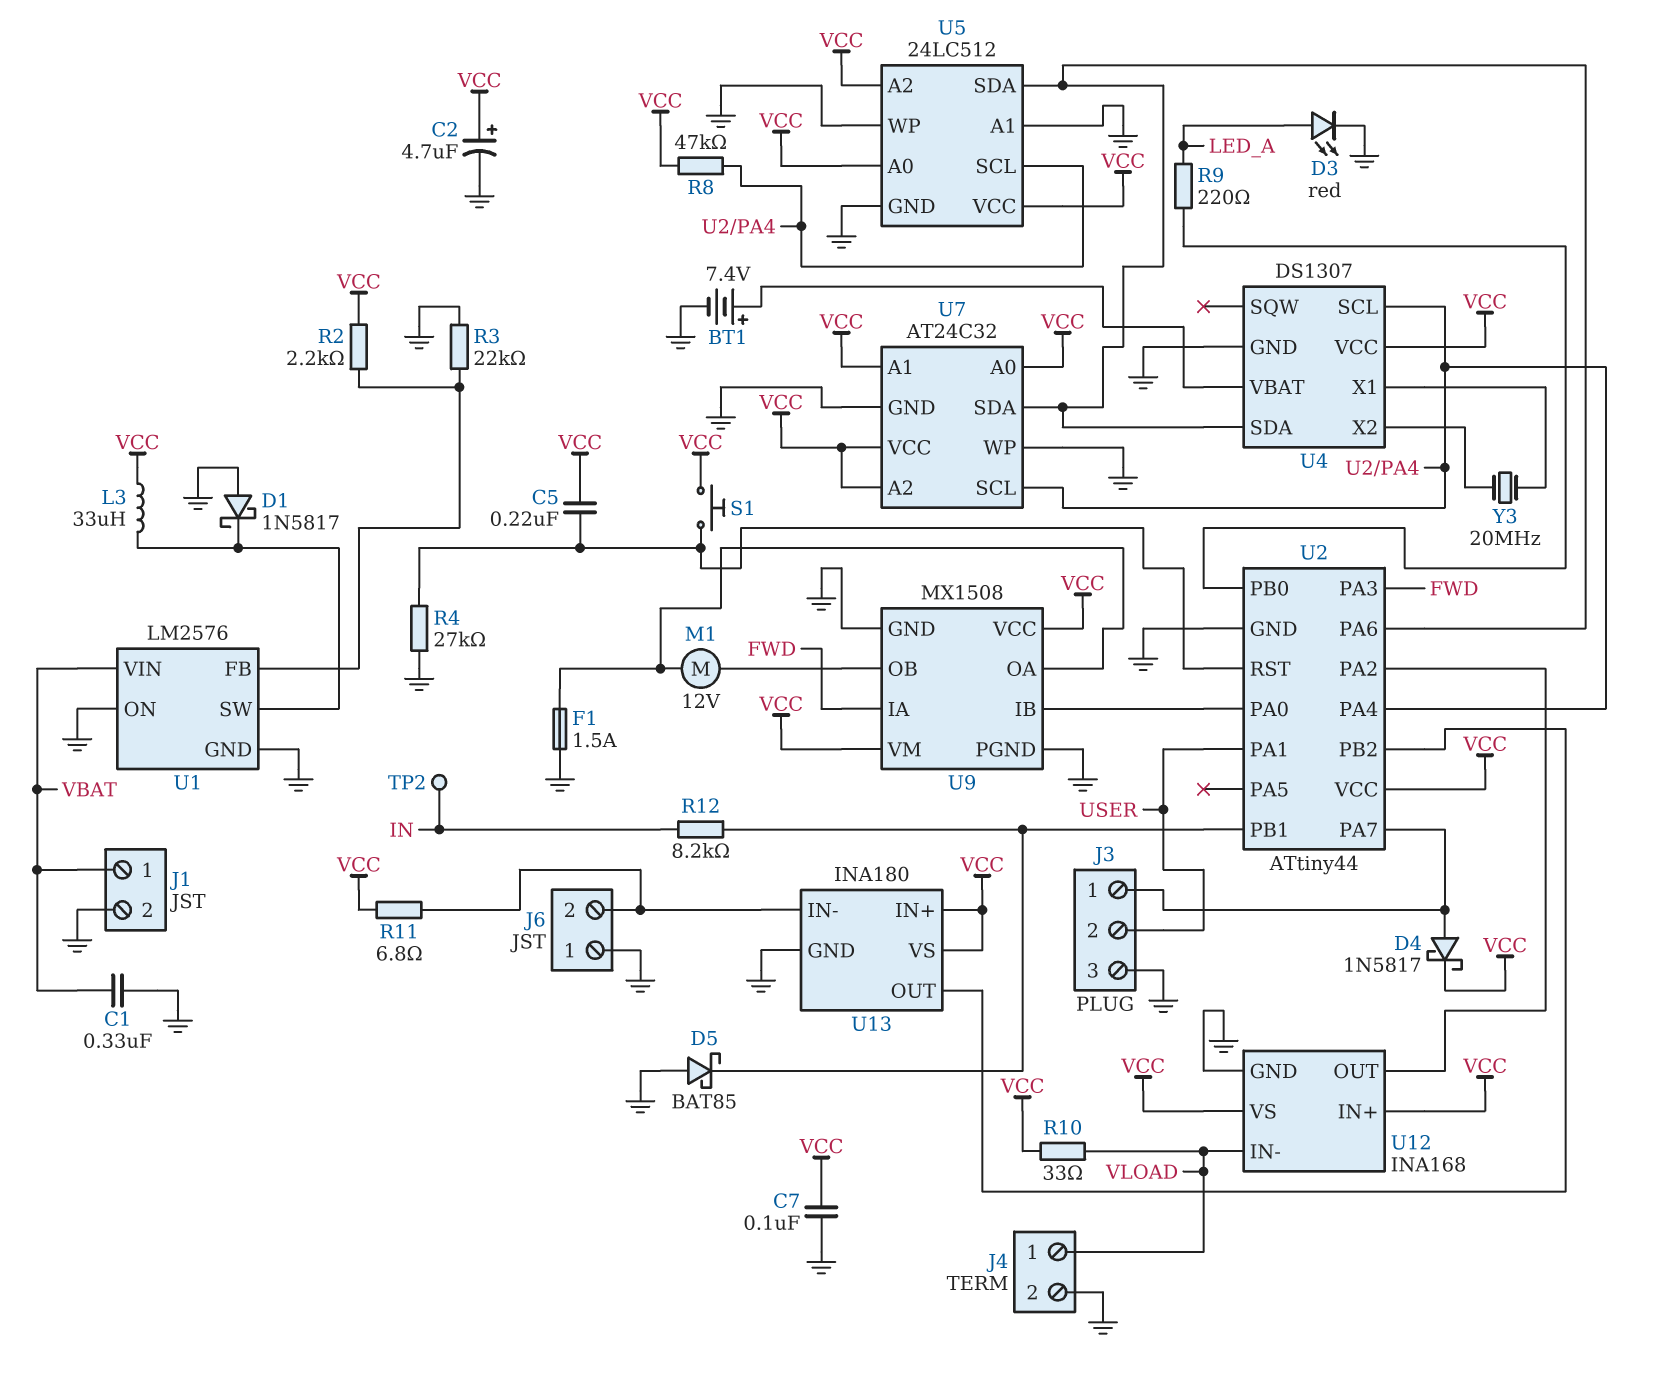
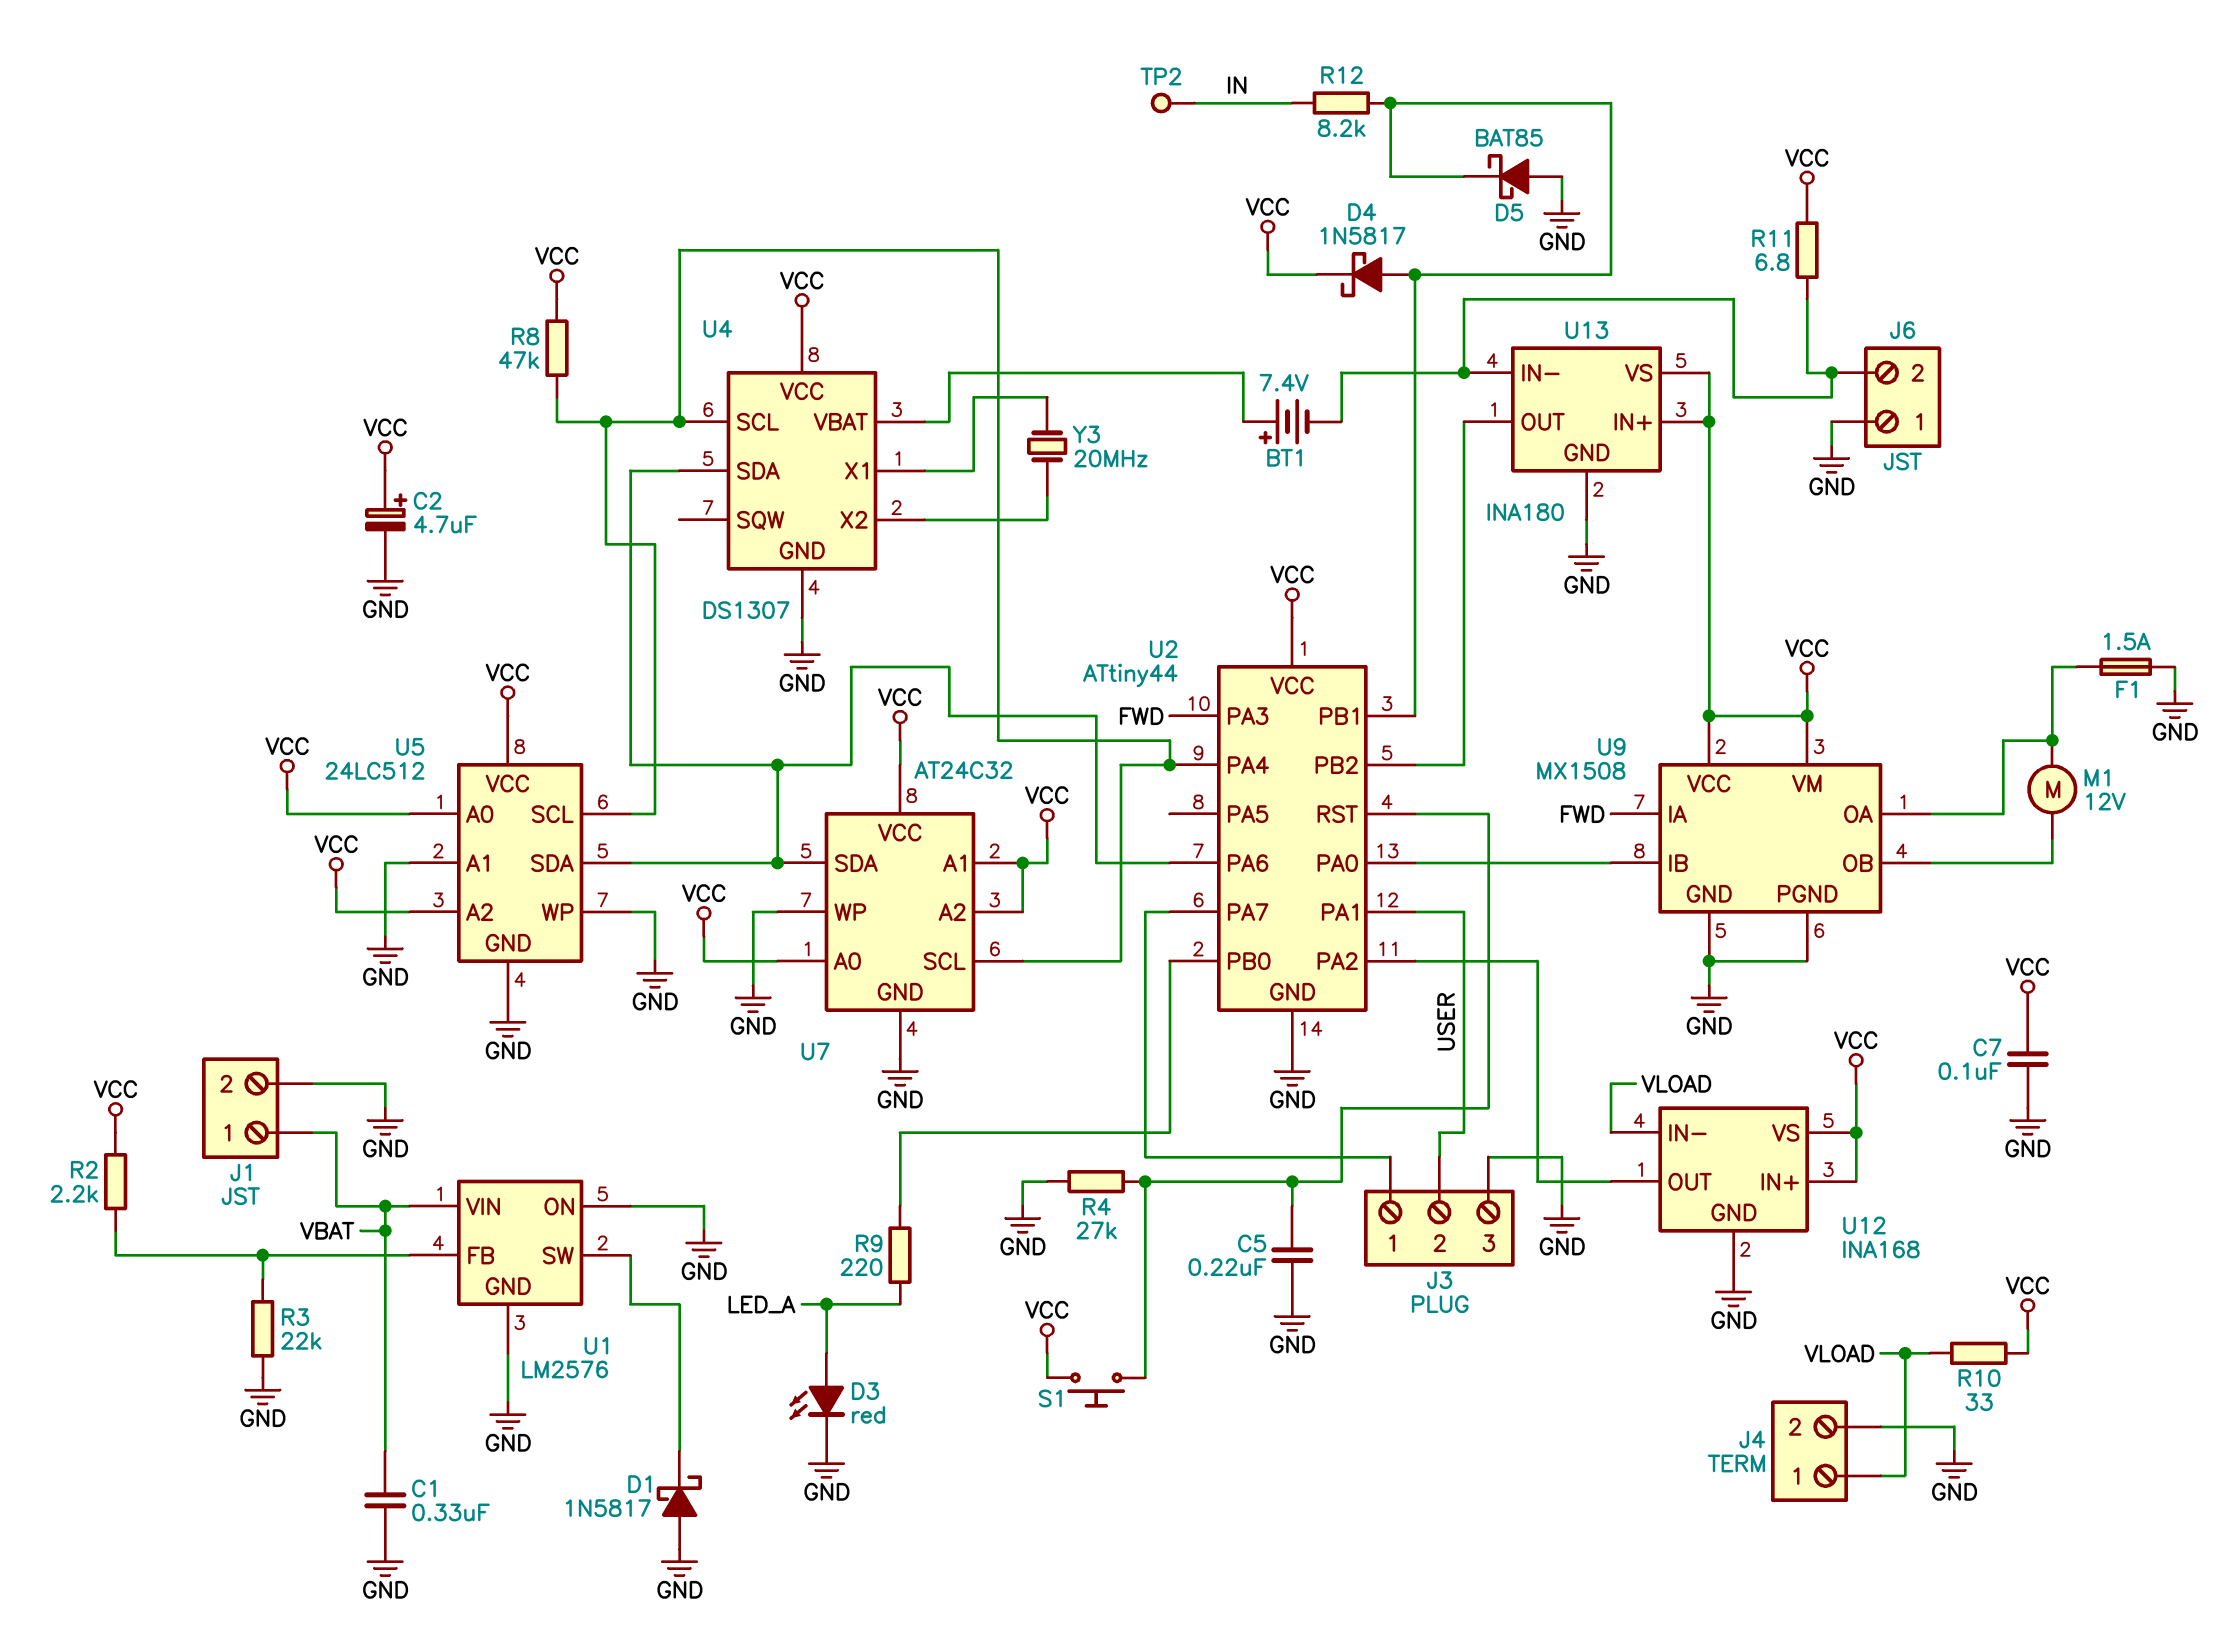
BT1: 7.4V (plus U4/VBAT, minus GND) -> 7.4V (plus U4/VBAT, minus J6/2)
C5: 220nF (U2/RST, VCC) -> 220nF (GND, U2/RST)
D4: schottky 1N5817 (A J3/1, K VCC) -> schottky 1N5817 (A U2/PB1, K VCC)
L3: 33uH (U1/SW, VCC) -> none

